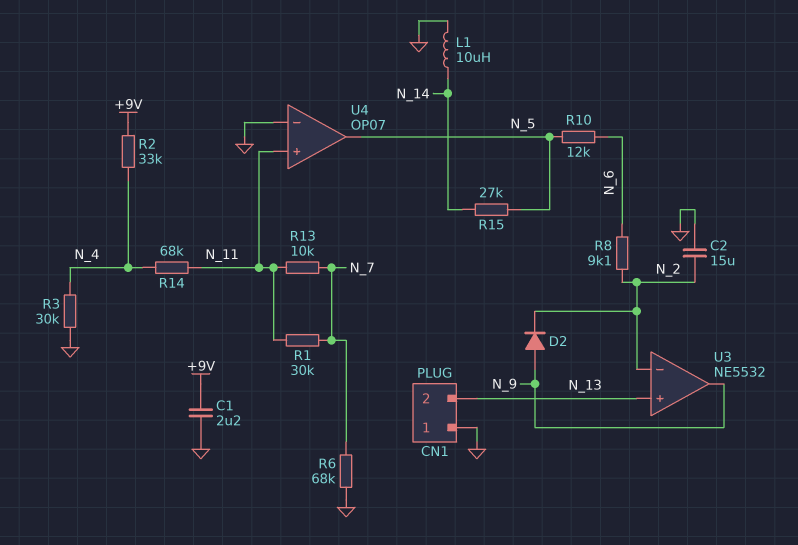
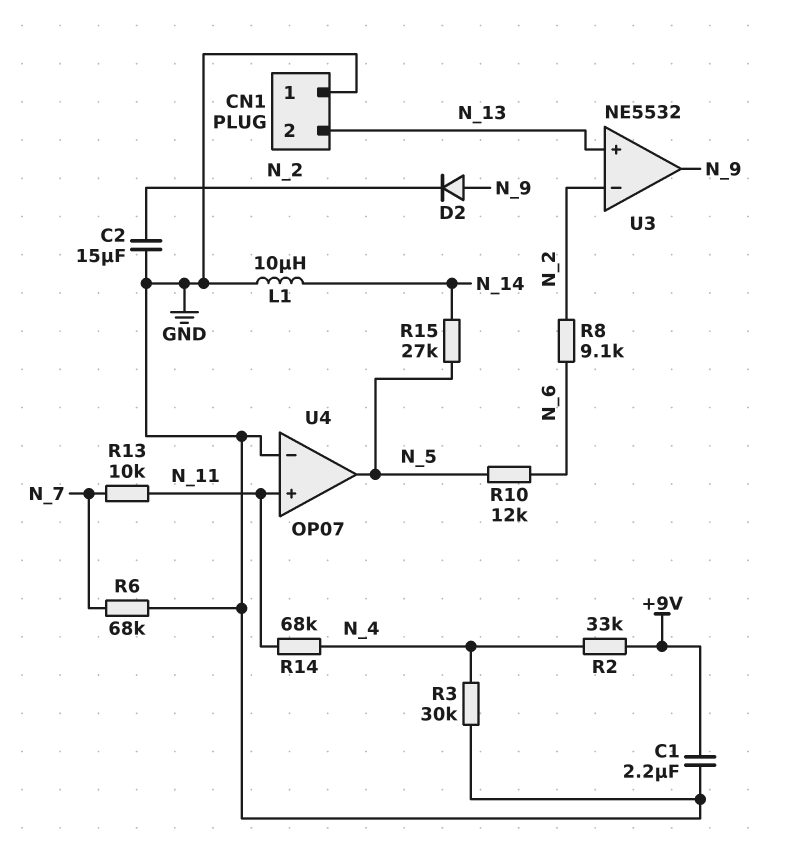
R1: 30k (N_7, N_11) -> none

